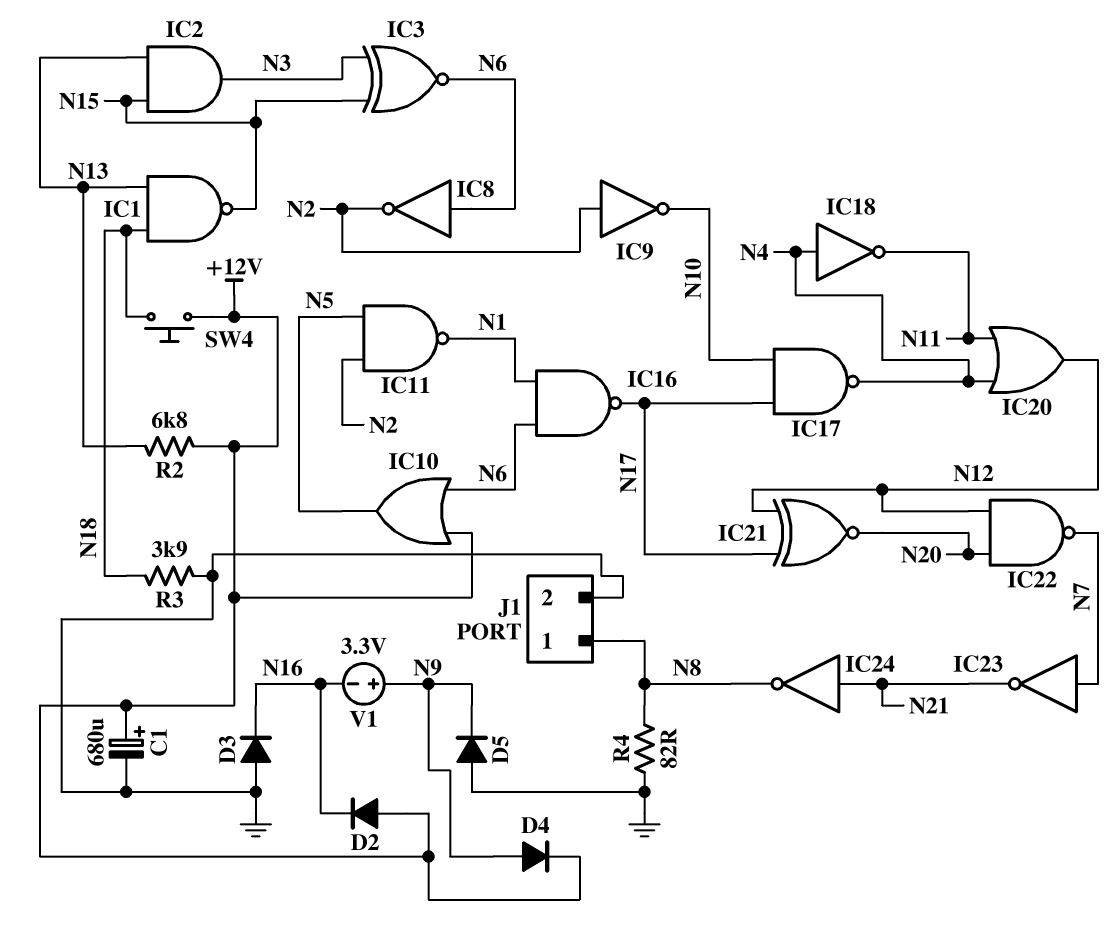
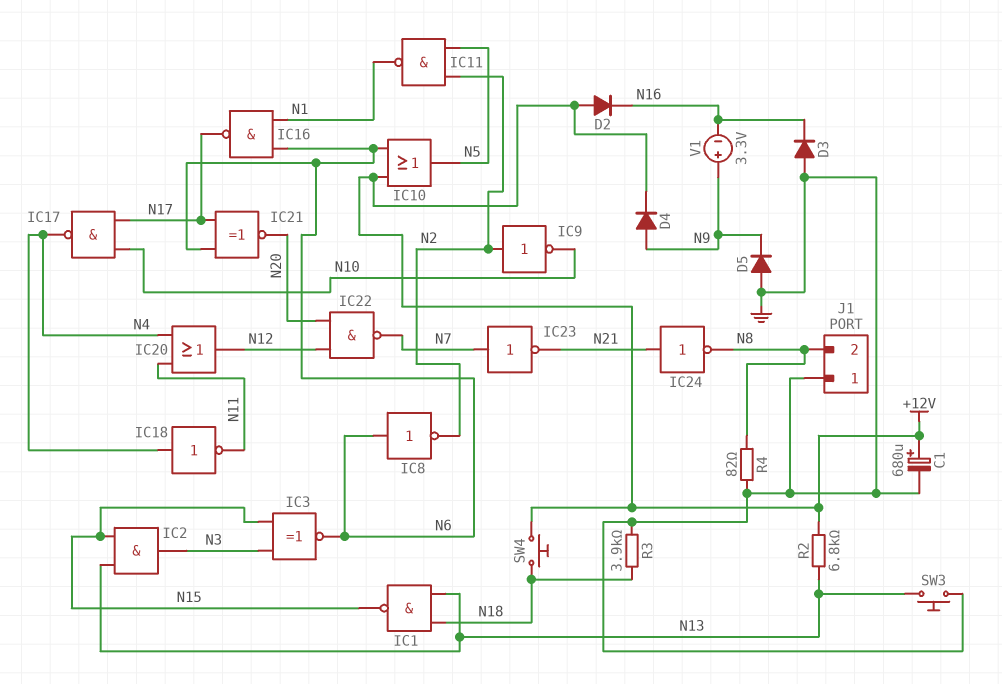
IC21: XNOR (in N12, in N17, out N20) -> XNOR (in N6, in N17, out N20)
J1 pin 1: N8 -> GND
J1 pin 2: GND -> N8
SW3: none -> button (GND, N13)

